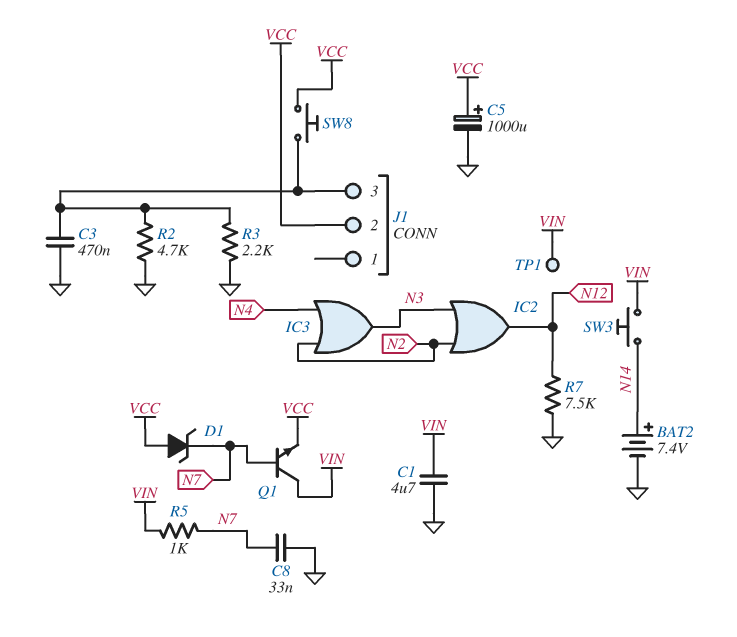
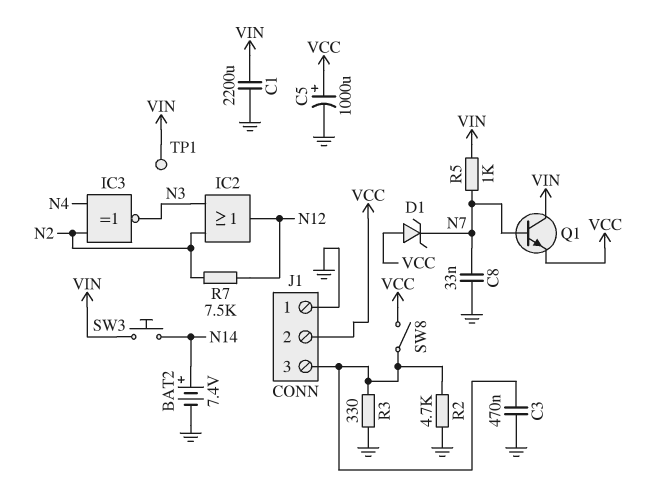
C1: 4.7uF (GND, VIN) -> 2200uF (GND, VIN)
IC3: OR (in N2, in N4, out N3) -> XNOR (in N2, in N4, out N3)
J1 pin 1: none -> GND
R3: 2.2k (GND, J1/3) -> 330 (GND, J1/3)
R7: 7.5k (GND, N12) -> 7.5k (N2, N12)
SW8: button (J1/3, VCC) -> switch (J1/3, VCC)

